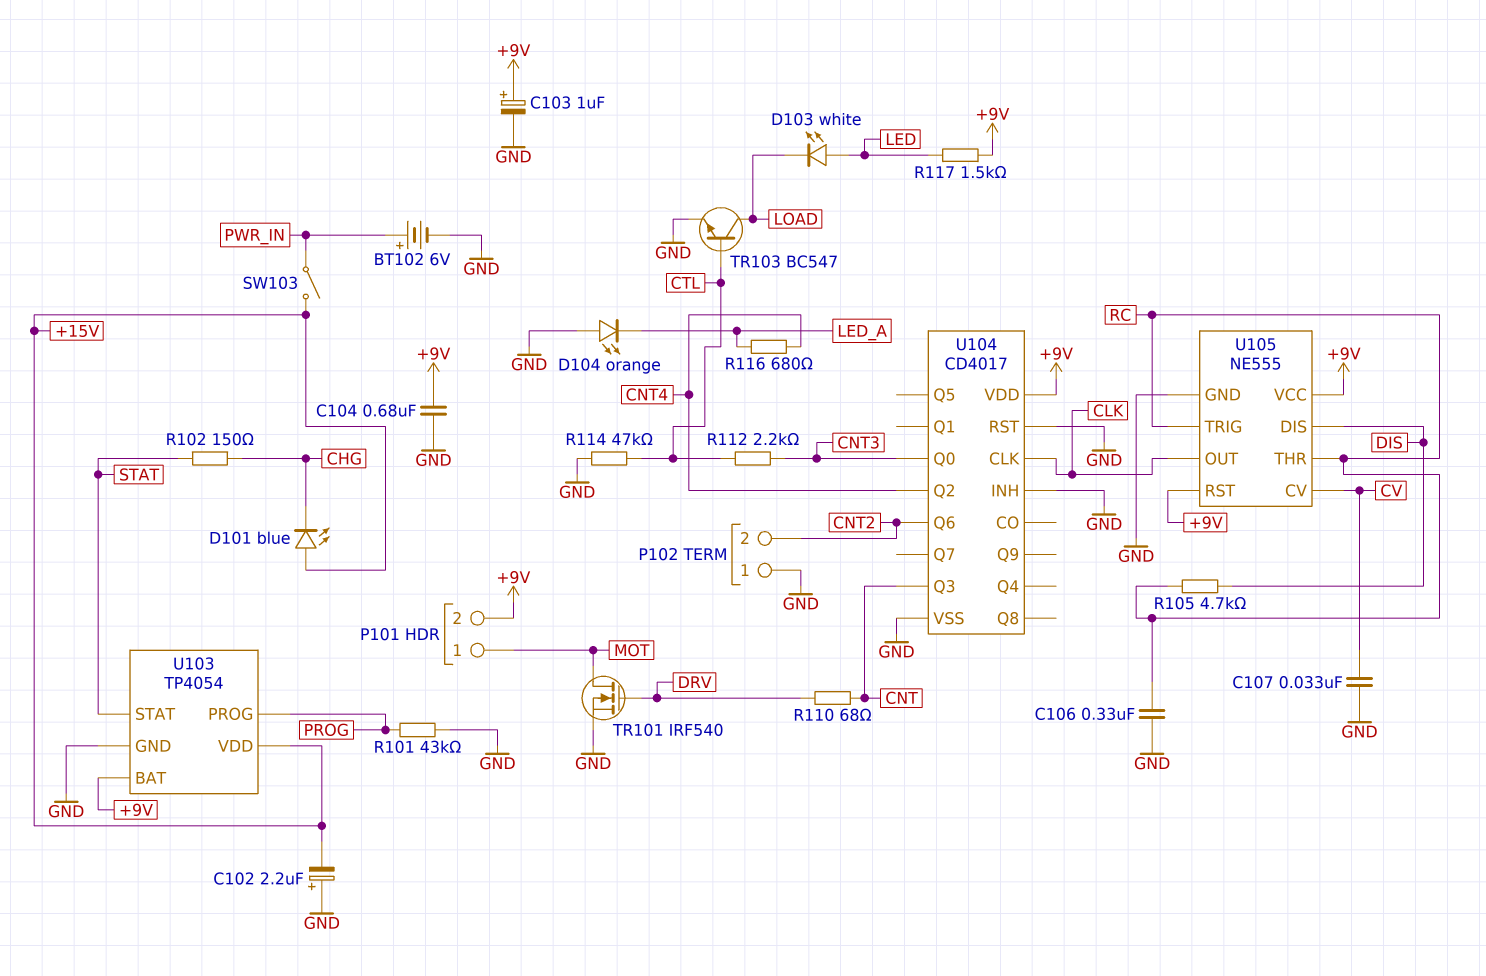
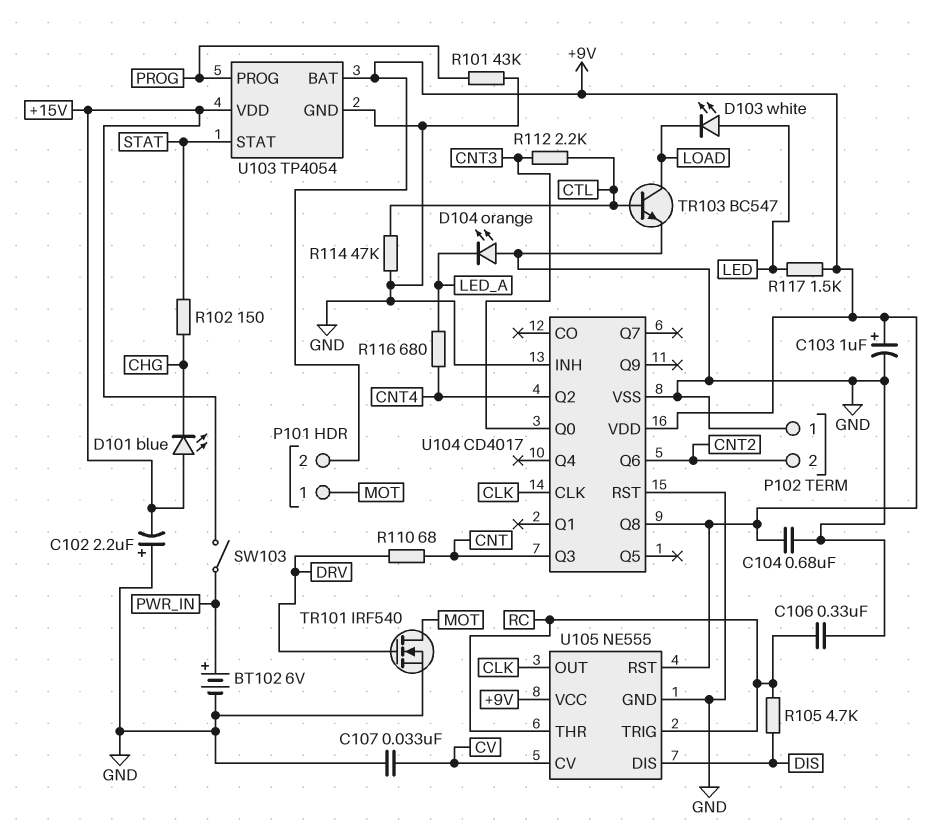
U104 pin Q8: none -> +9V

